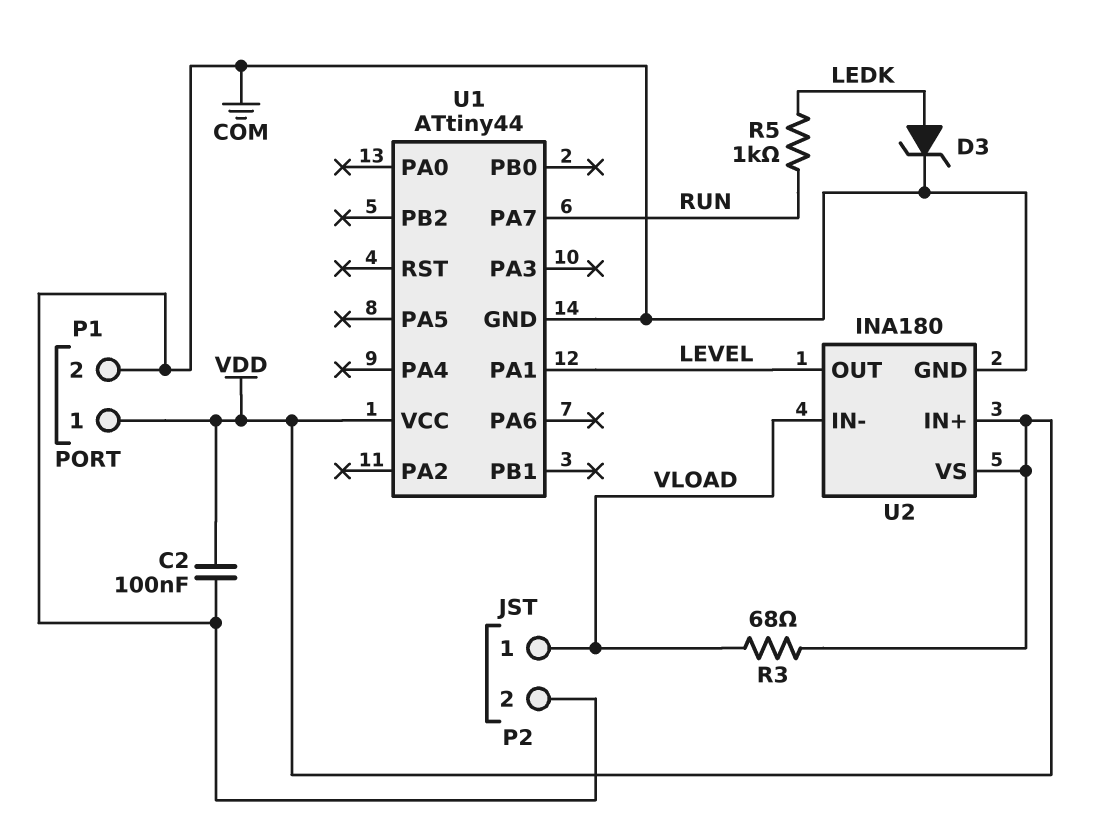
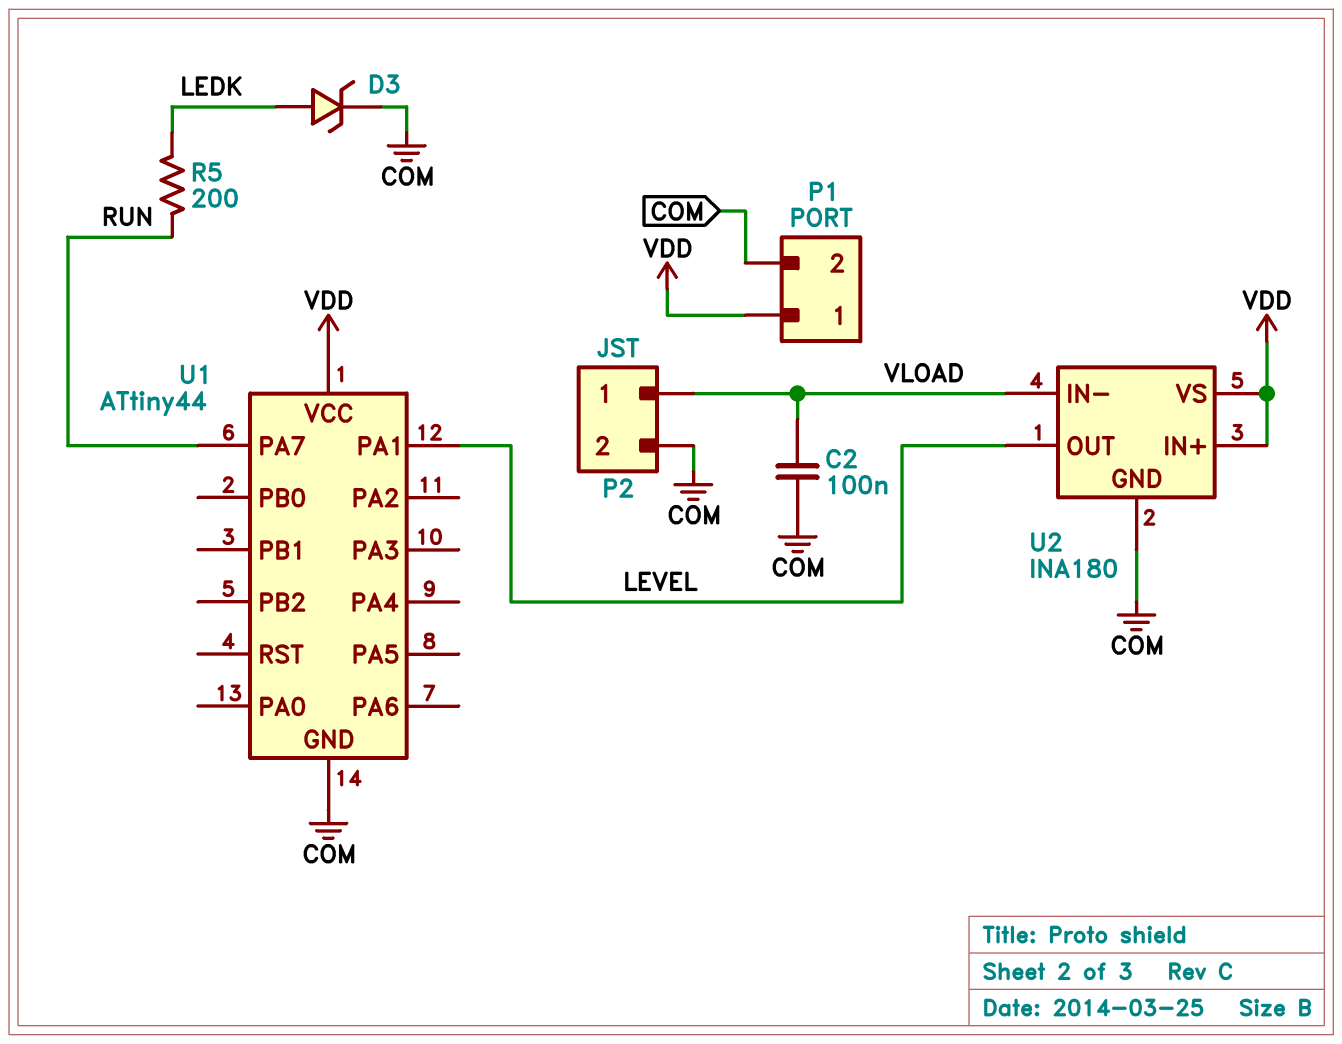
C2: 100nF (COM, VDD) -> 100nF (COM, VLOAD)
R3: 68 (VDD, VLOAD) -> none
R5: 1k (LEDK, RUN) -> 200 (LEDK, RUN)

